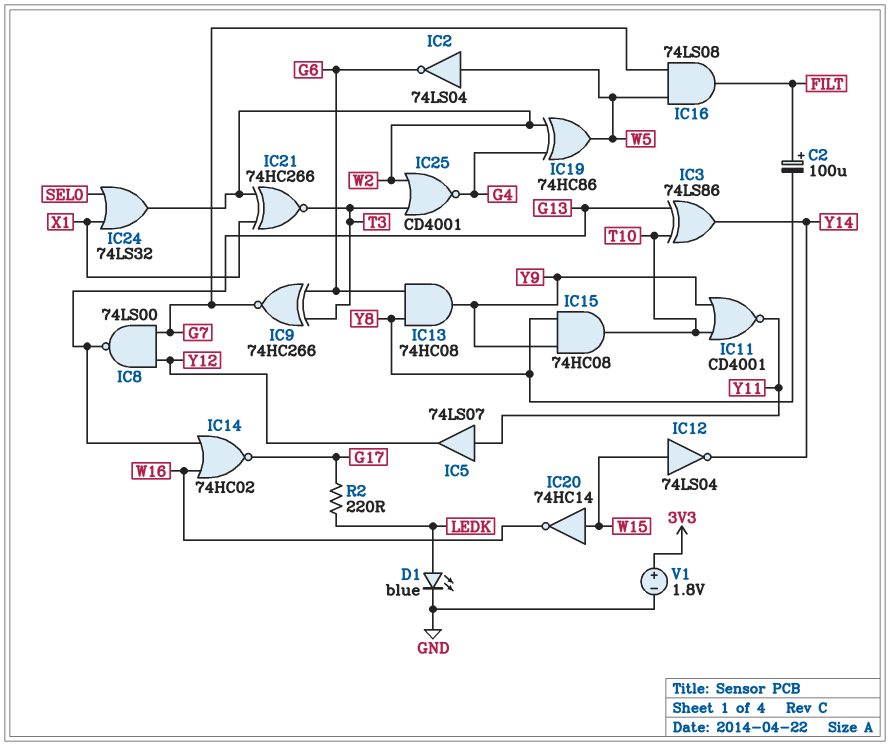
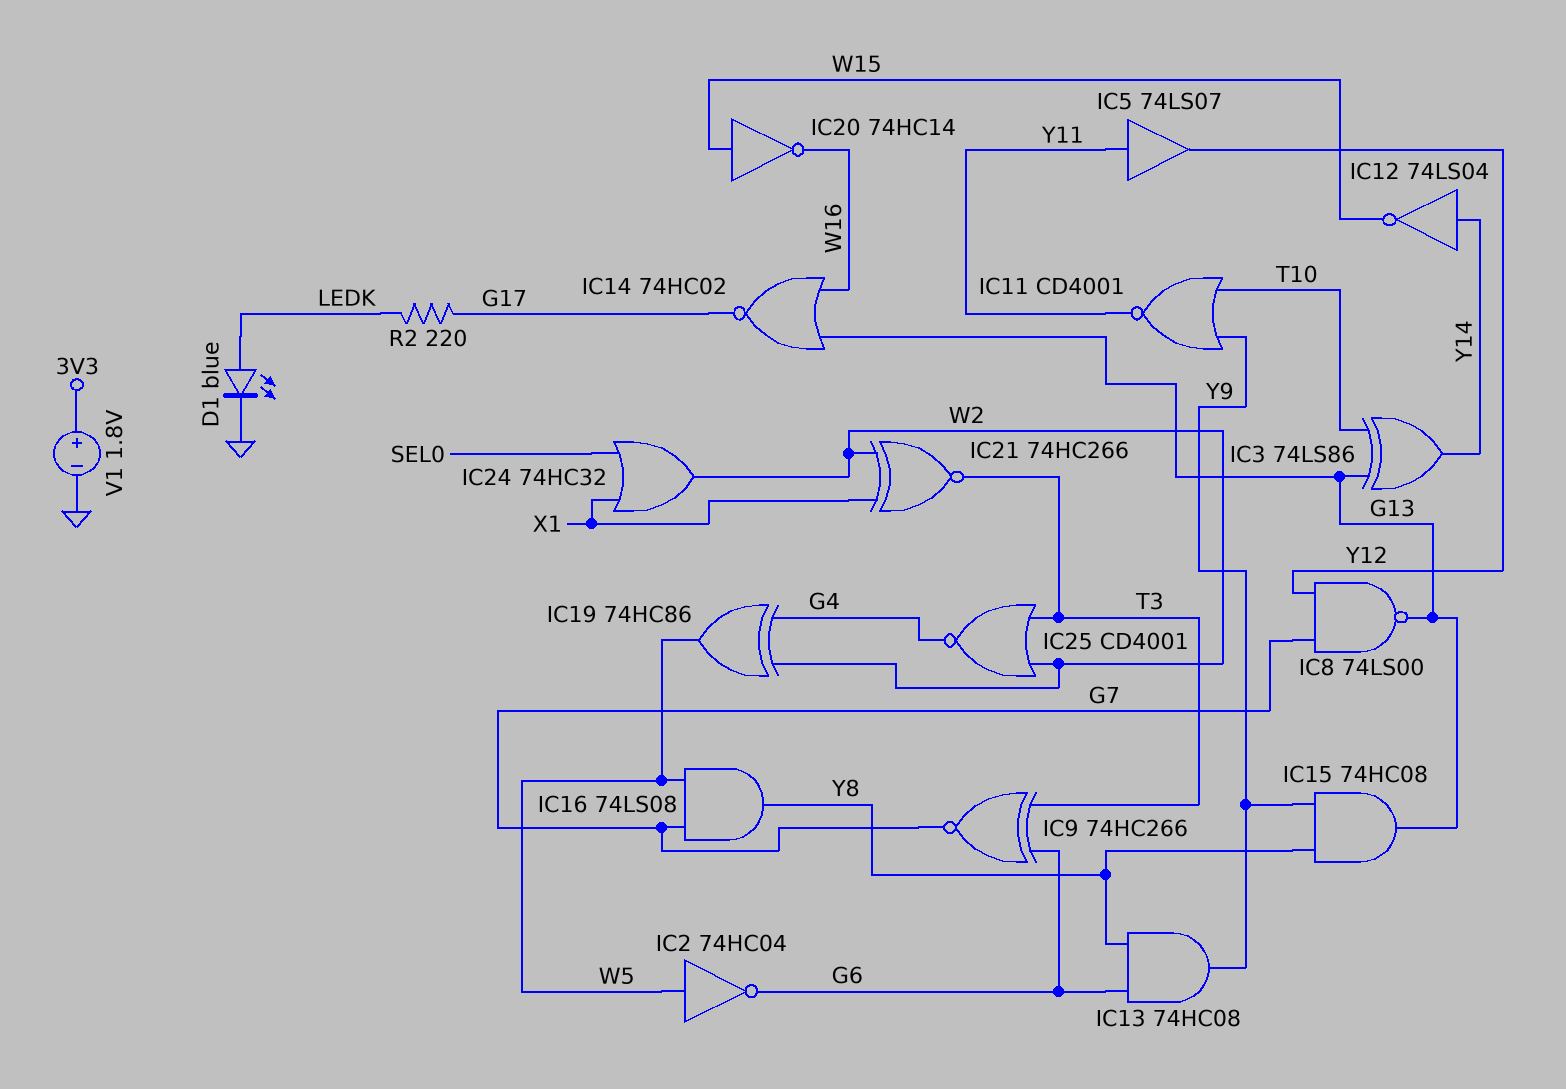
C2: 100uF (plus FILT, minus Y8) -> none
IC2: NOT 74LS04 (in W5, out G6) -> NOT 74HC04 (in W5, out G6)
IC12: NOT 74LS04 (in W15, out Y14) -> NOT 74LS04 (in Y14, out W15)
IC15: AND 74HC08 (in Y8, in Y9, out T10) -> AND 74HC08 (in Y8, in Y9, out G13)
IC16: AND 74LS08 (in G7, in W5, out FILT) -> AND 74LS08 (in G7, in W5, out Y8)
IC24: OR 74LS32 (in SEL0, in X1, out W2) -> OR 74HC32 (in SEL0, in X1, out W2)

